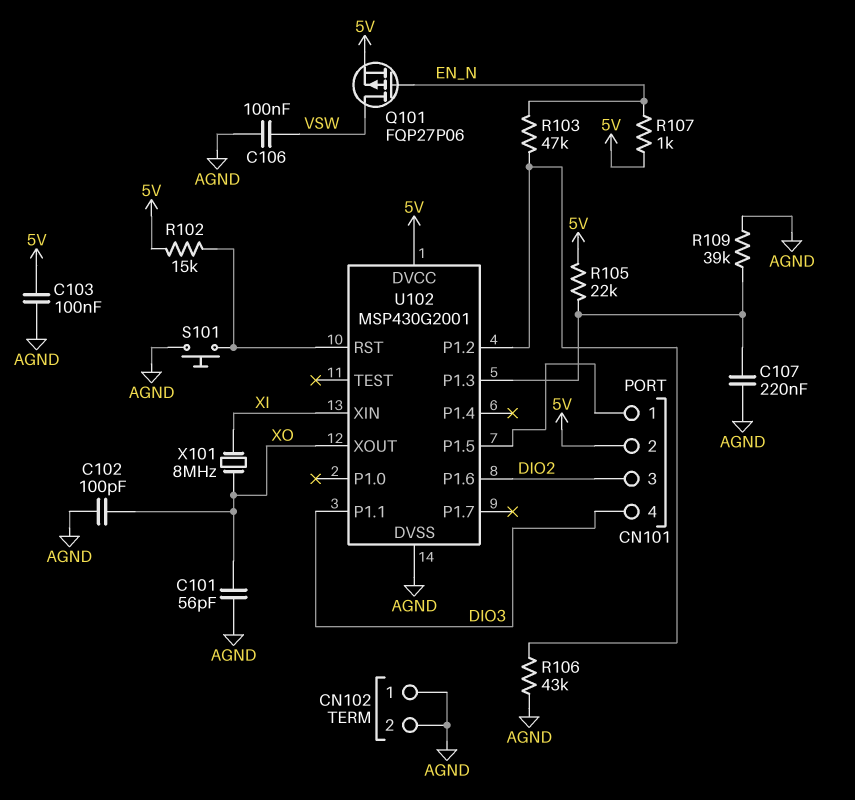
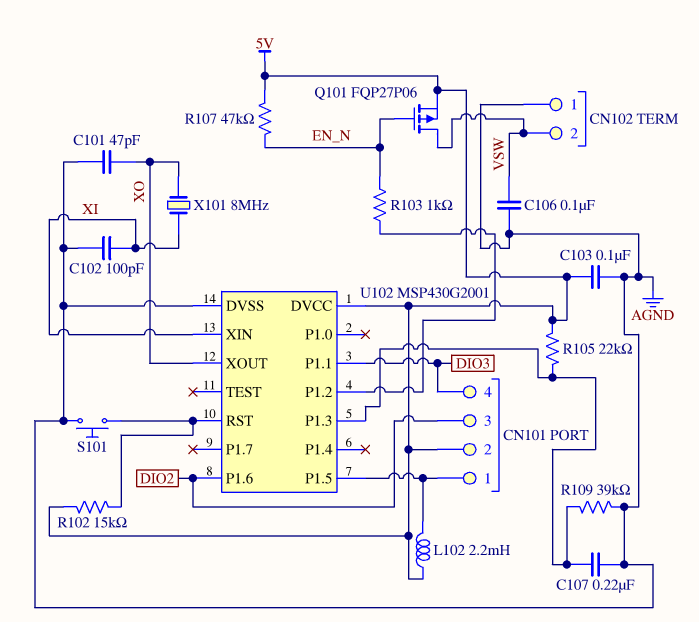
C101: 56pF (AGND, XO) -> 47pF (AGND, XO)
C102: 100pF (AGND, XO) -> 100pF (AGND, XI)
CN102 pin 2: AGND -> VSW
L102: none -> 2.2mH (5V, CN101/1)
R103: 47k (EN_N, U102/P1.2) -> 1k (EN_N, U102/P1.2)
R106: 43k (AGND, U102/P1.2) -> none
R107: 1k (5V, EN_N) -> 47k (5V, EN_N)

